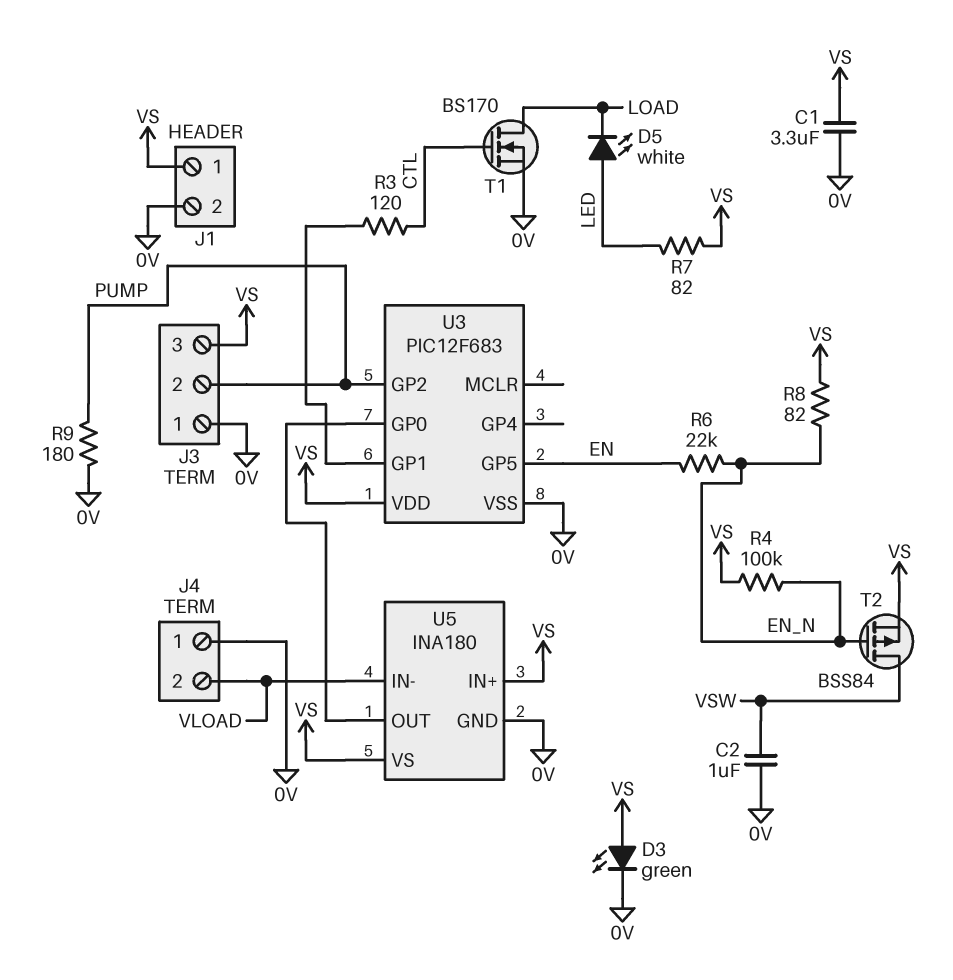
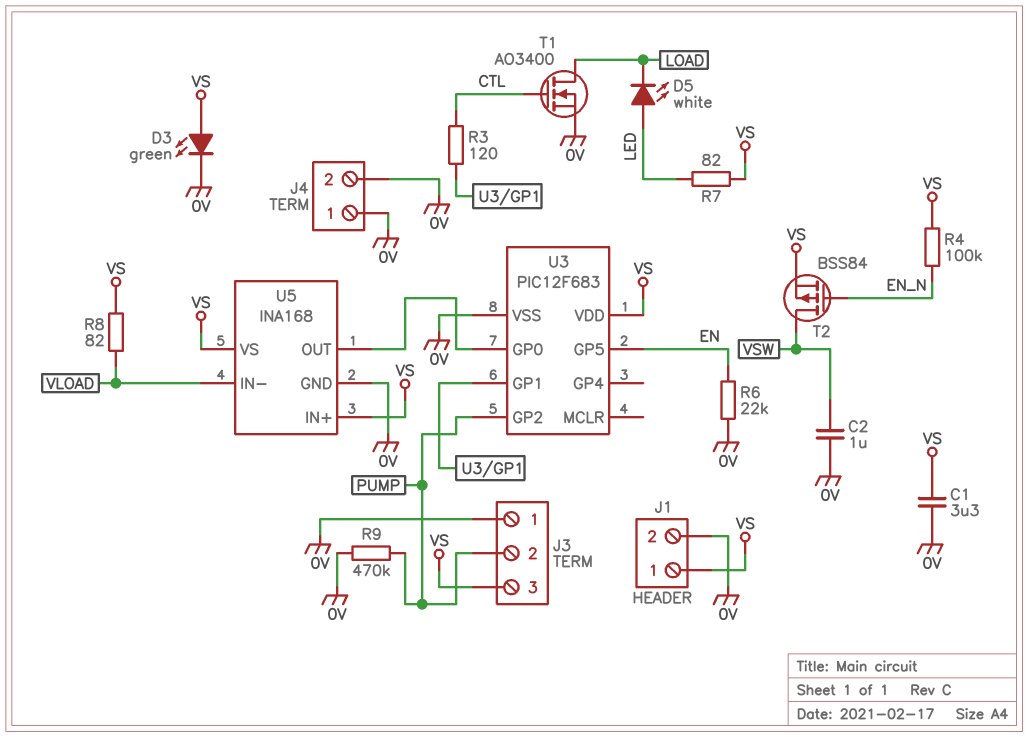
J4 pin 2: VLOAD -> 0V
R6: 22k (EN, EN_N) -> 22k (0V, EN)
R8: 82 (EN_N, VS) -> 82 (VLOAD, VS)
R9: 180 (0V, PUMP) -> 470k (0V, PUMP)
T1: NMOS BS170 (G CTL, D LOAD, S 0V) -> NMOS AO3400 (G CTL, D LOAD, S 0V)
U5: INA180 -> INA168

